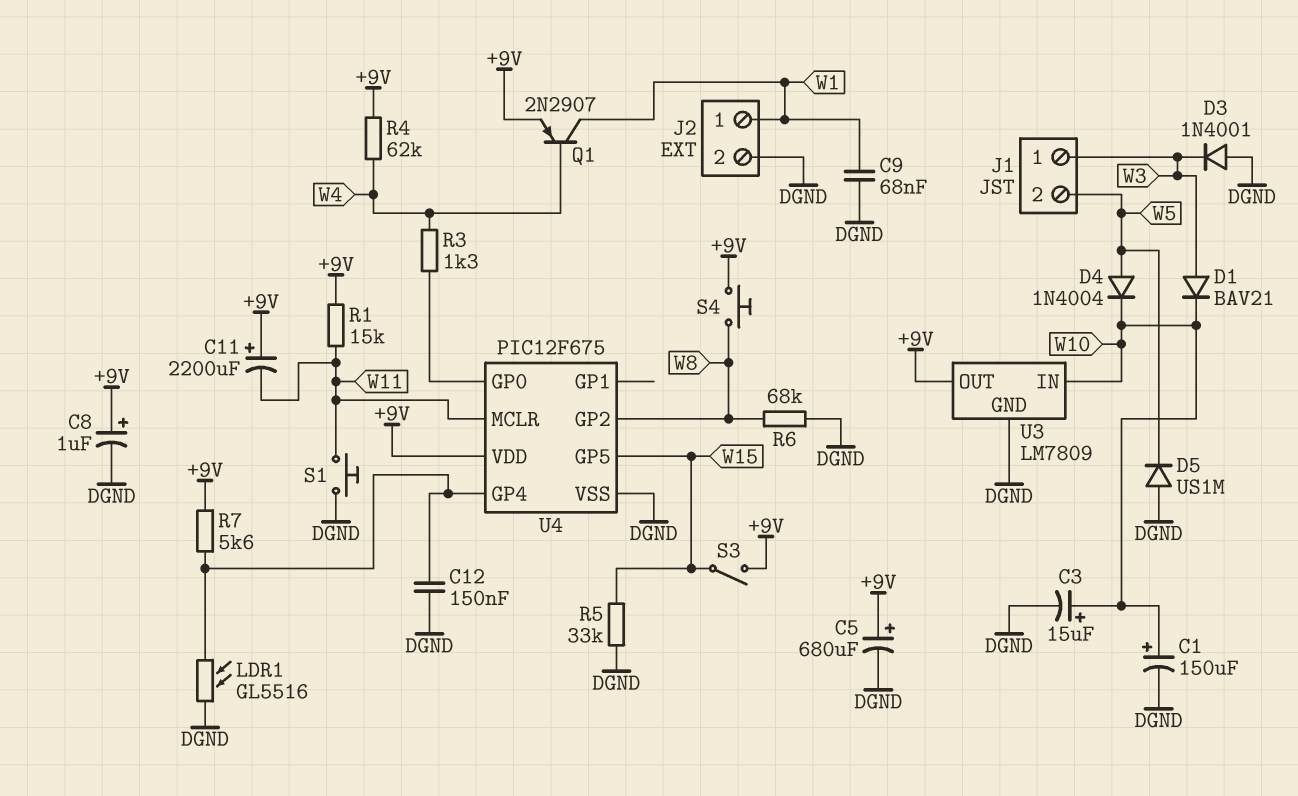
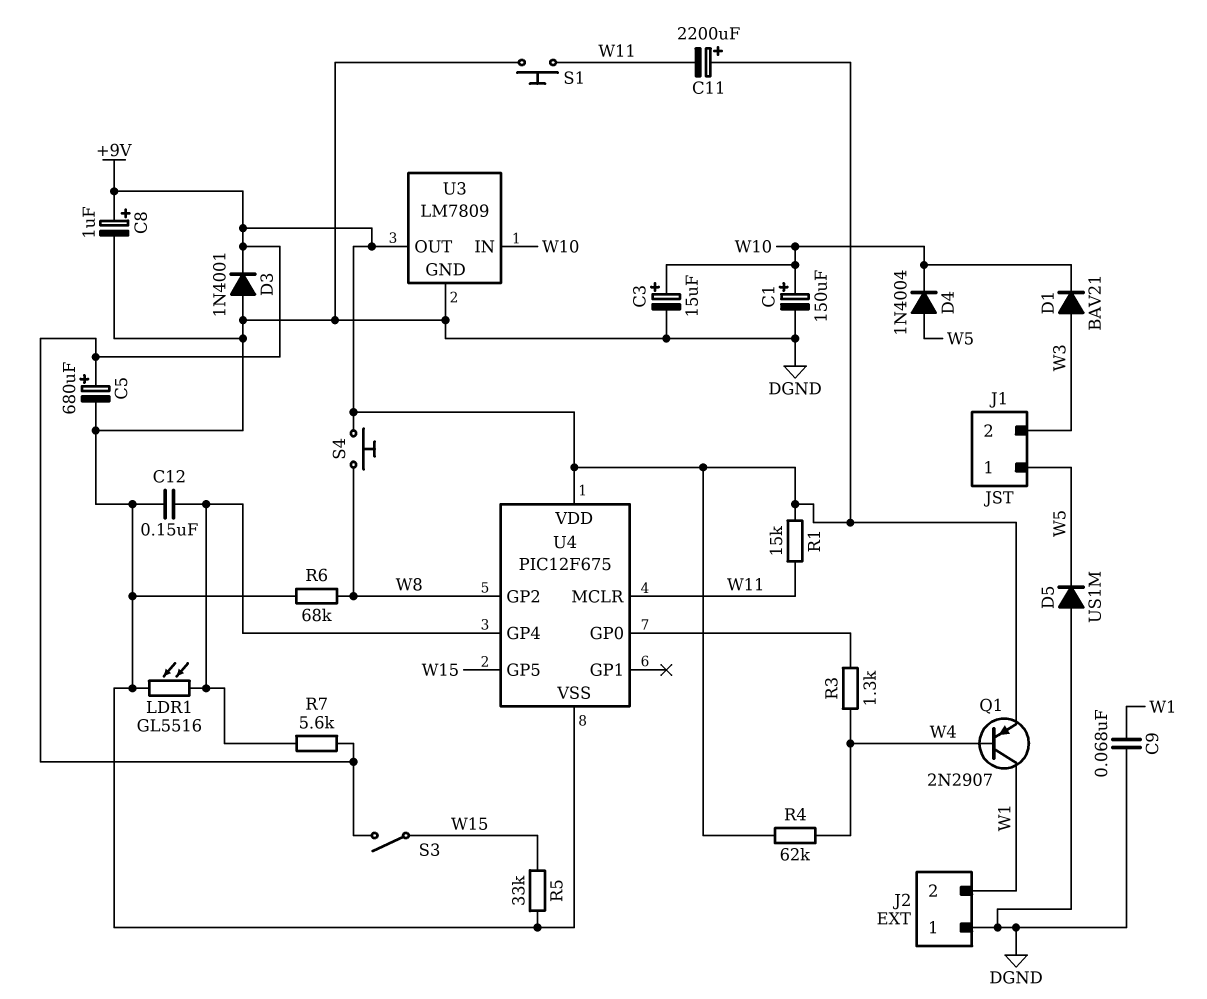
D3: diode 1N4001 (A DGND, K W3) -> diode 1N4001 (A DGND, K +9V)
J1 pin 1: W3 -> W5
J1 pin 2: W5 -> W3
J2 pin 1: W1 -> DGND
J2 pin 2: DGND -> W1

